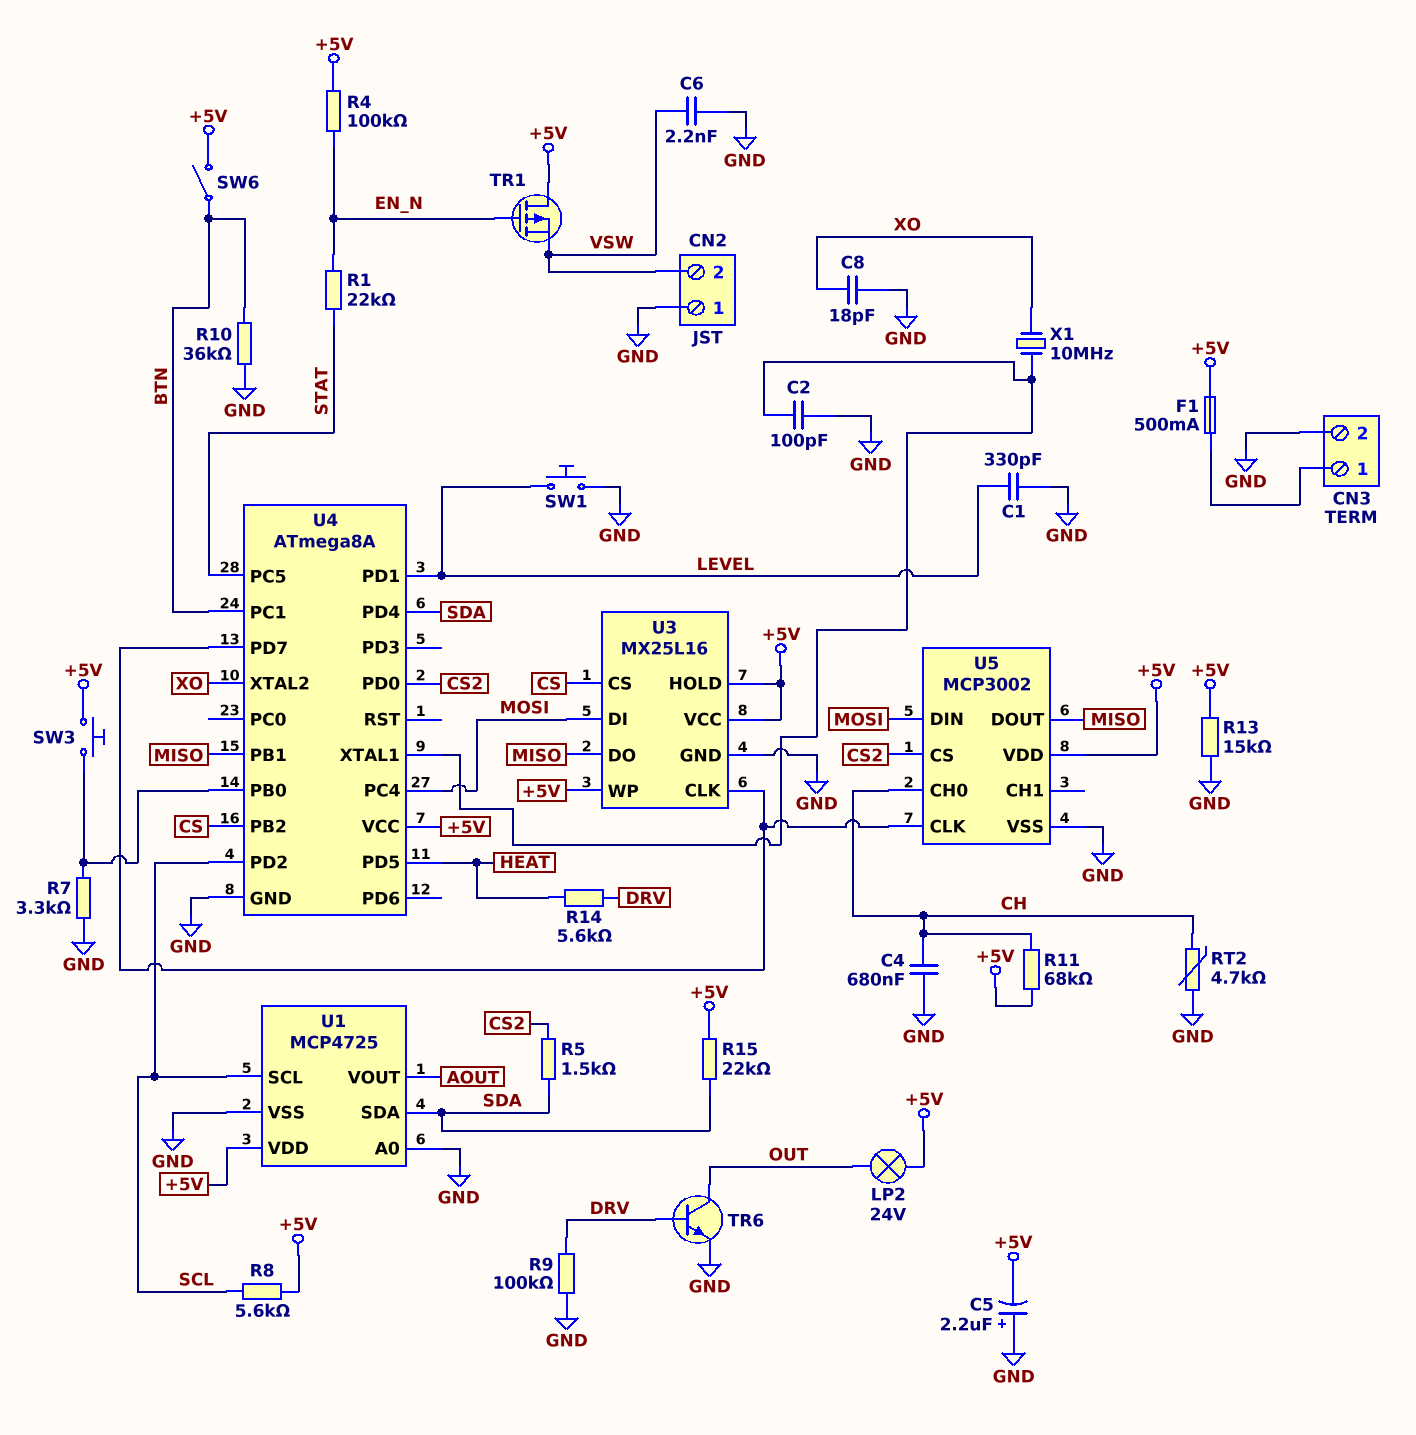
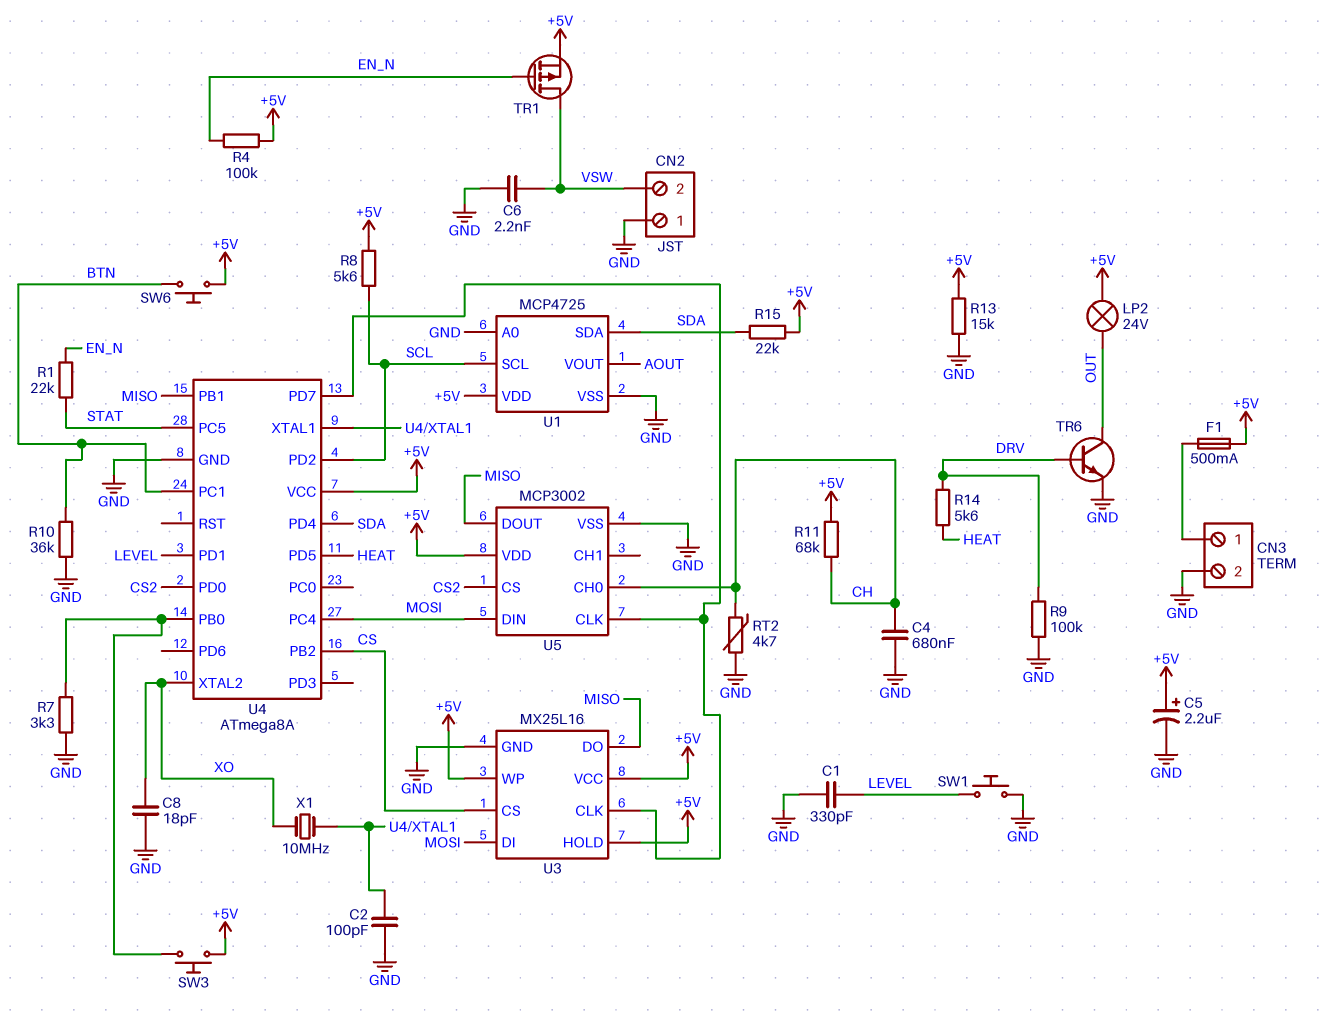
C5: 2.2uF (plus GND, minus +5V) -> 2.2uF (plus +5V, minus GND)
R5: 1.5k (CS2, SDA) -> none
SW6: switch (+5V, BTN) -> button (+5V, BTN)
TR1: PMOS (G EN_N, D +5V, S VSW) -> PMOS (G EN_N, D VSW, S +5V)

